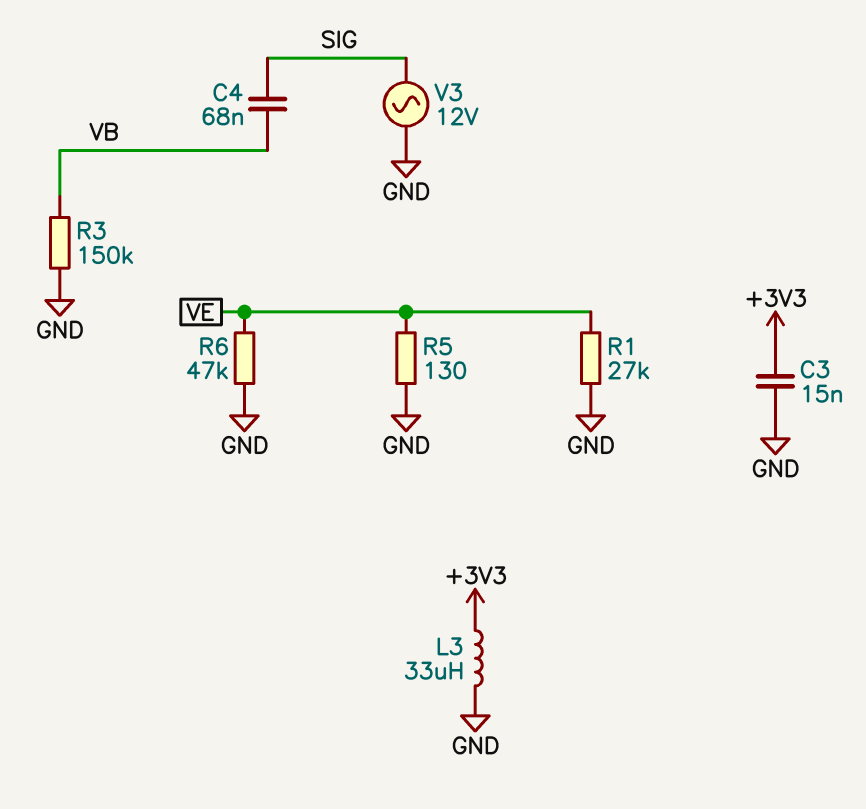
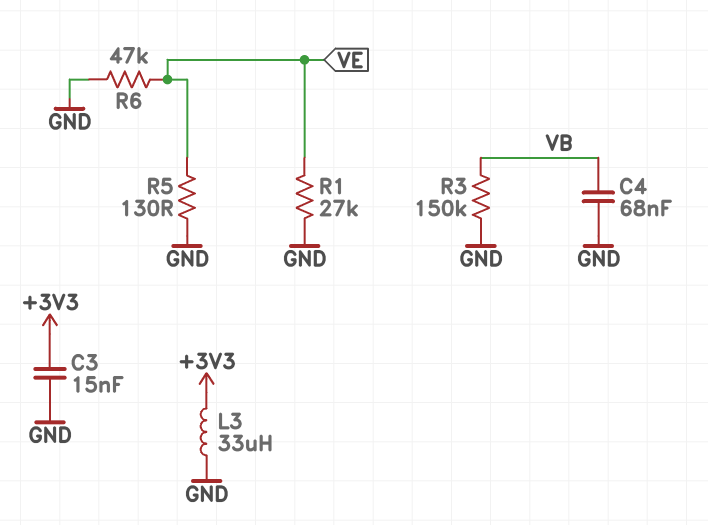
C4: 68nF (SIG, VB) -> 68nF (GND, VB)
V3: AC 12V (GND, SIG) -> none

